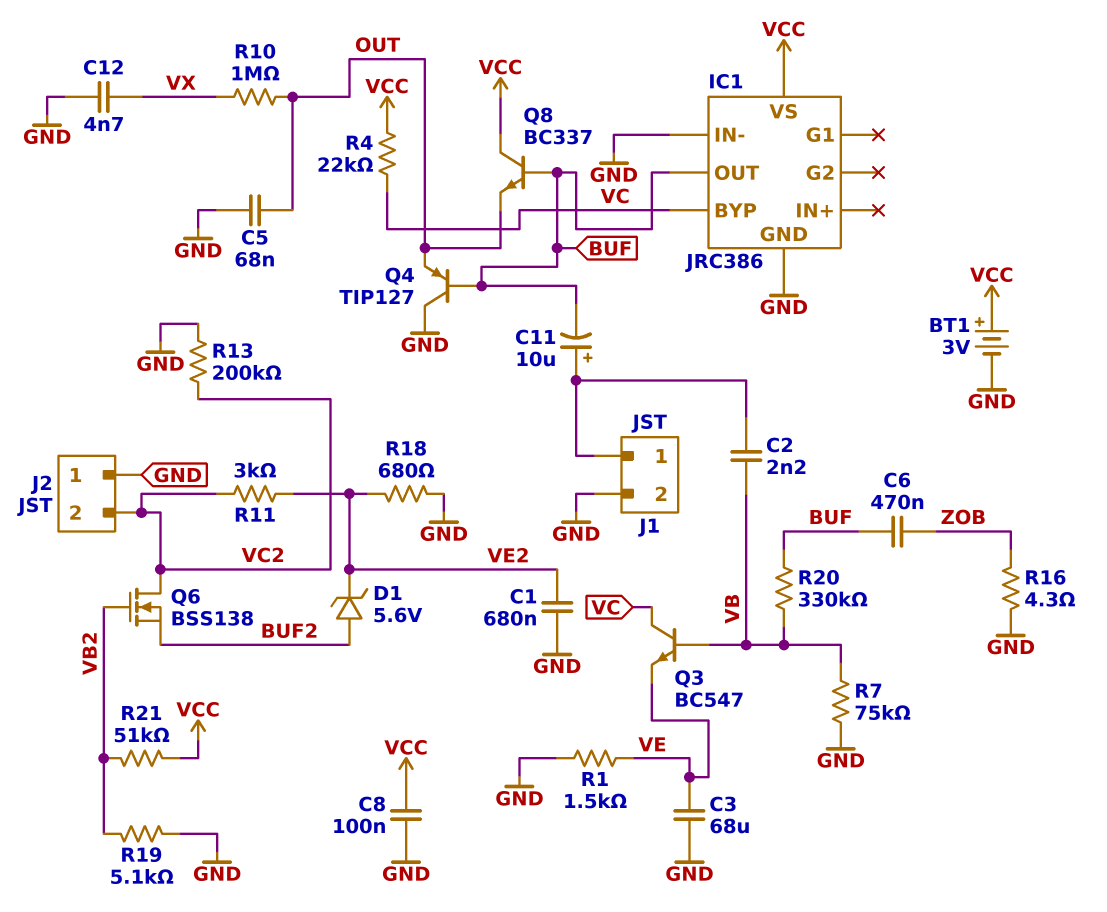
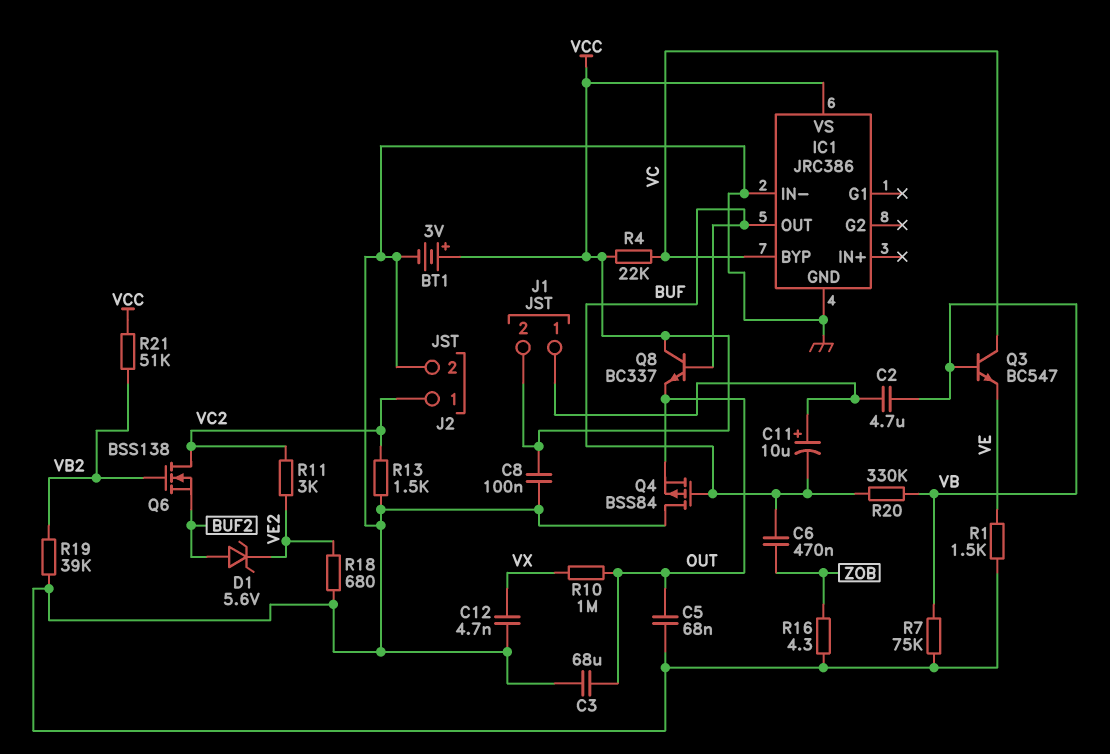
C1: 680nF (GND, VE2) -> none
C2: 2.2nF (J1/1, VB) -> 4.7uF (J1/1, VB)
C3: 68uF (GND, VE) -> 68uF (GND, OUT)
J1 pin 2: GND -> VCC
J2 pin 1: GND -> VC2
J2 pin 2: VC2 -> GND
Q4: PNP TIP127 (B BUF, C GND, E OUT) -> PMOS BSS84 (G BUF, D GND, S OUT)
R13: 200k (GND, VC2) -> 1.5k (GND, VC2)
R19: 5.1k (GND, VB2) -> 39k (GND, VB2)

